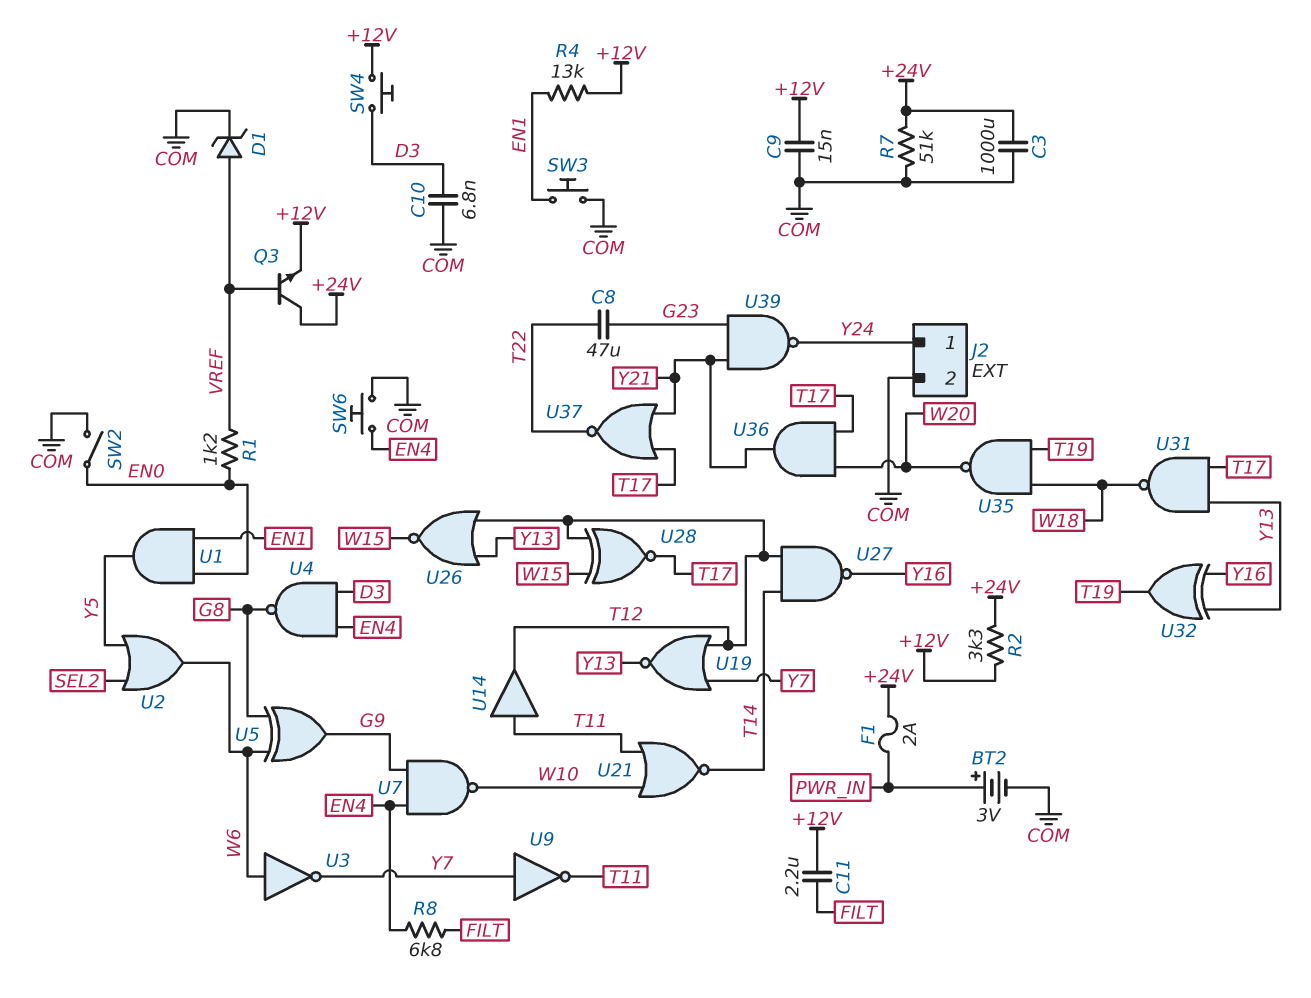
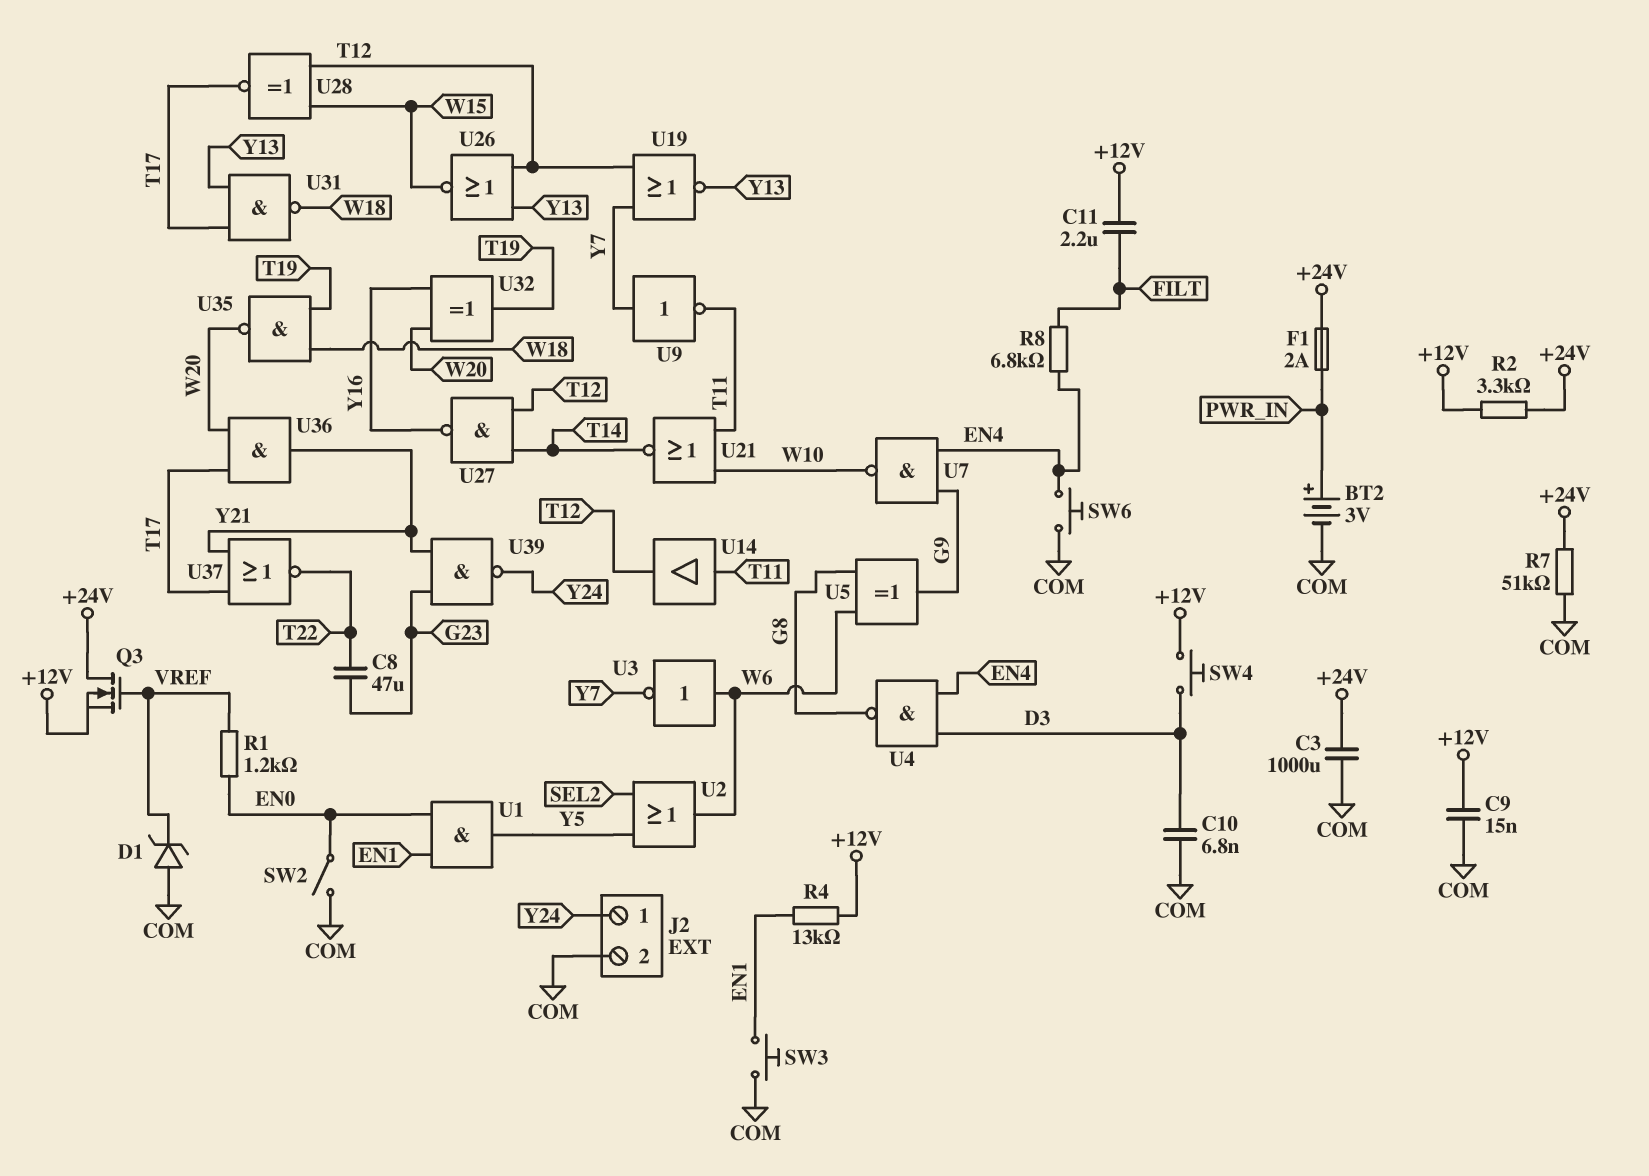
D1: zener (A VREF, K COM) -> zener (A COM, K VREF)
Q3: NPN (B VREF, C +24V, E +12V) -> NMOS (G VREF, D +24V, S +12V)
U32: XOR (in Y13, in Y16, out T19) -> XOR (in W20, in Y16, out T19)

